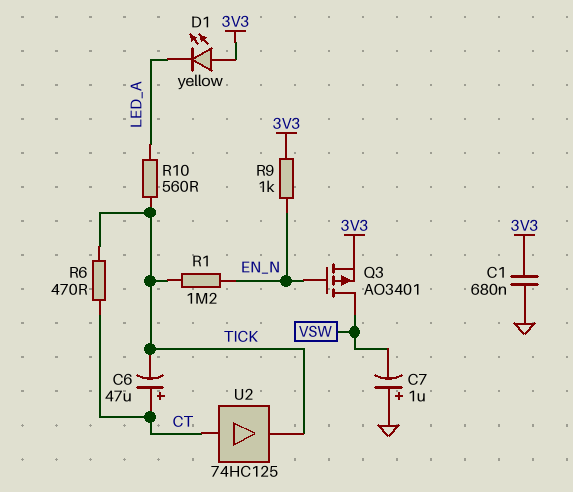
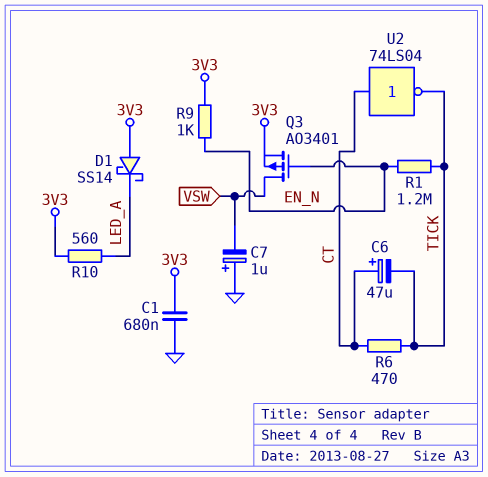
D1: LED yellow (A 3V3, K LED_A) -> schottky SS14 (A 3V3, K LED_A)
R10: 560 (LED_A, TICK) -> 560 (3V3, LED_A)
U2: buffer 74HC125 (in CT, out TICK) -> NOT 74LS04 (in CT, out TICK)

